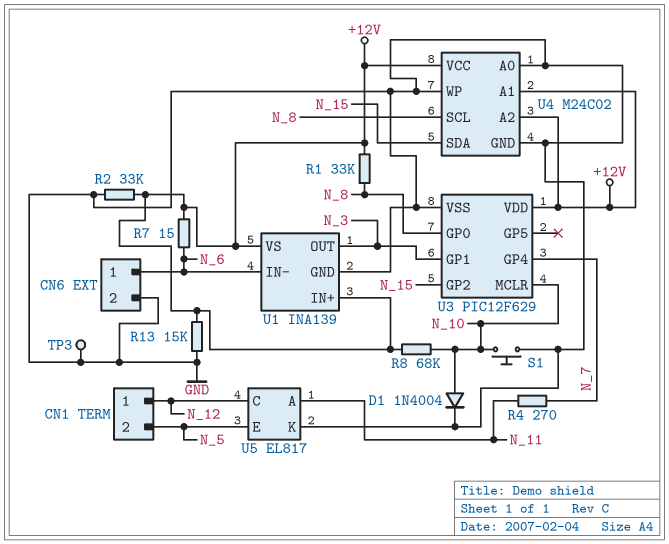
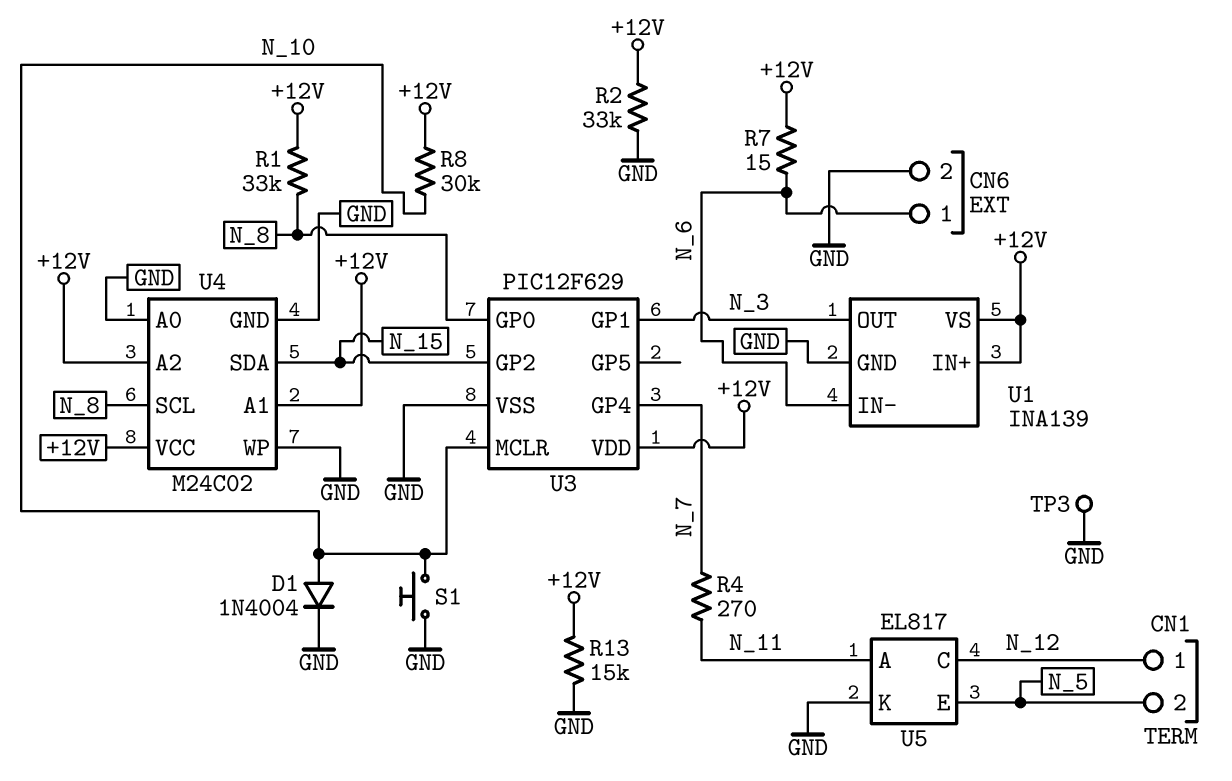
R8: 68k (+12V, N_10) -> 30k (+12V, N_10)

